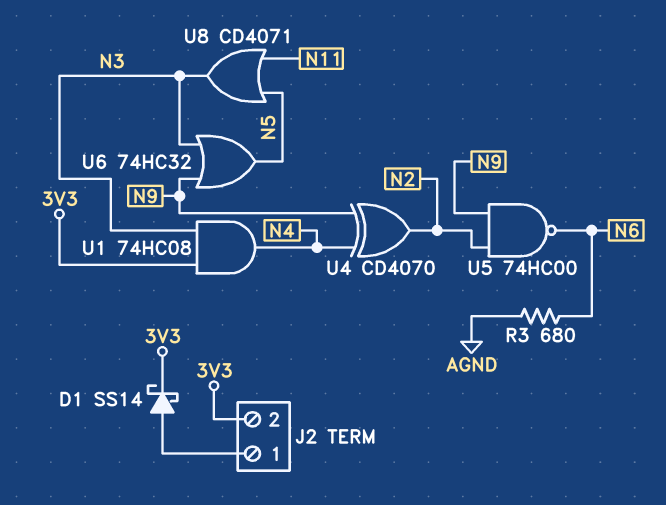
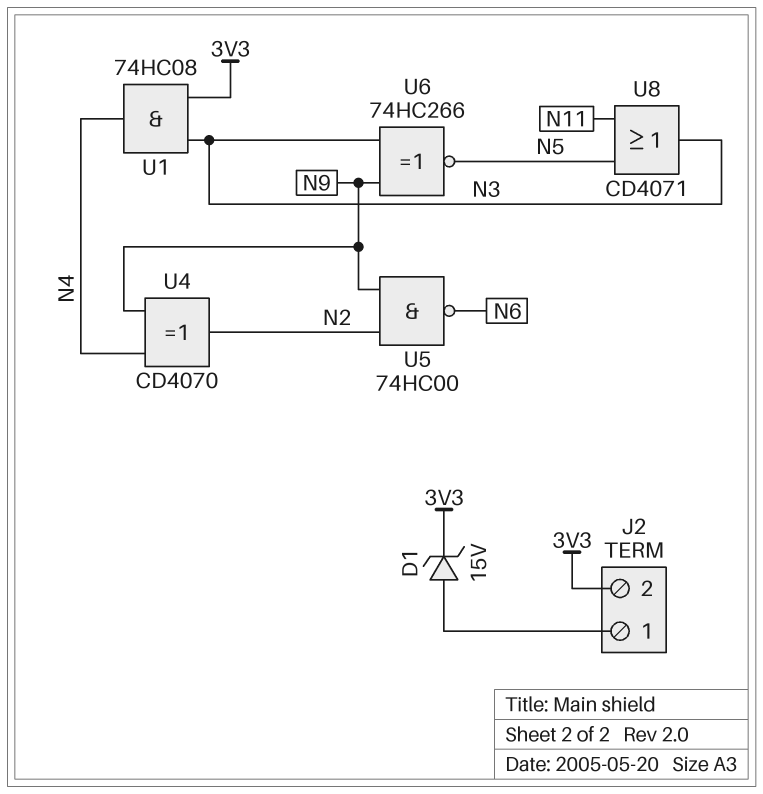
D1: schottky SS14 (A J2/1, K 3V3) -> zener 15V (A J2/1, K 3V3)
R3: 680 (AGND, N6) -> none
U6: OR 74HC32 (in N3, in N9, out N5) -> XNOR 74HC266 (in N3, in N9, out N5)

